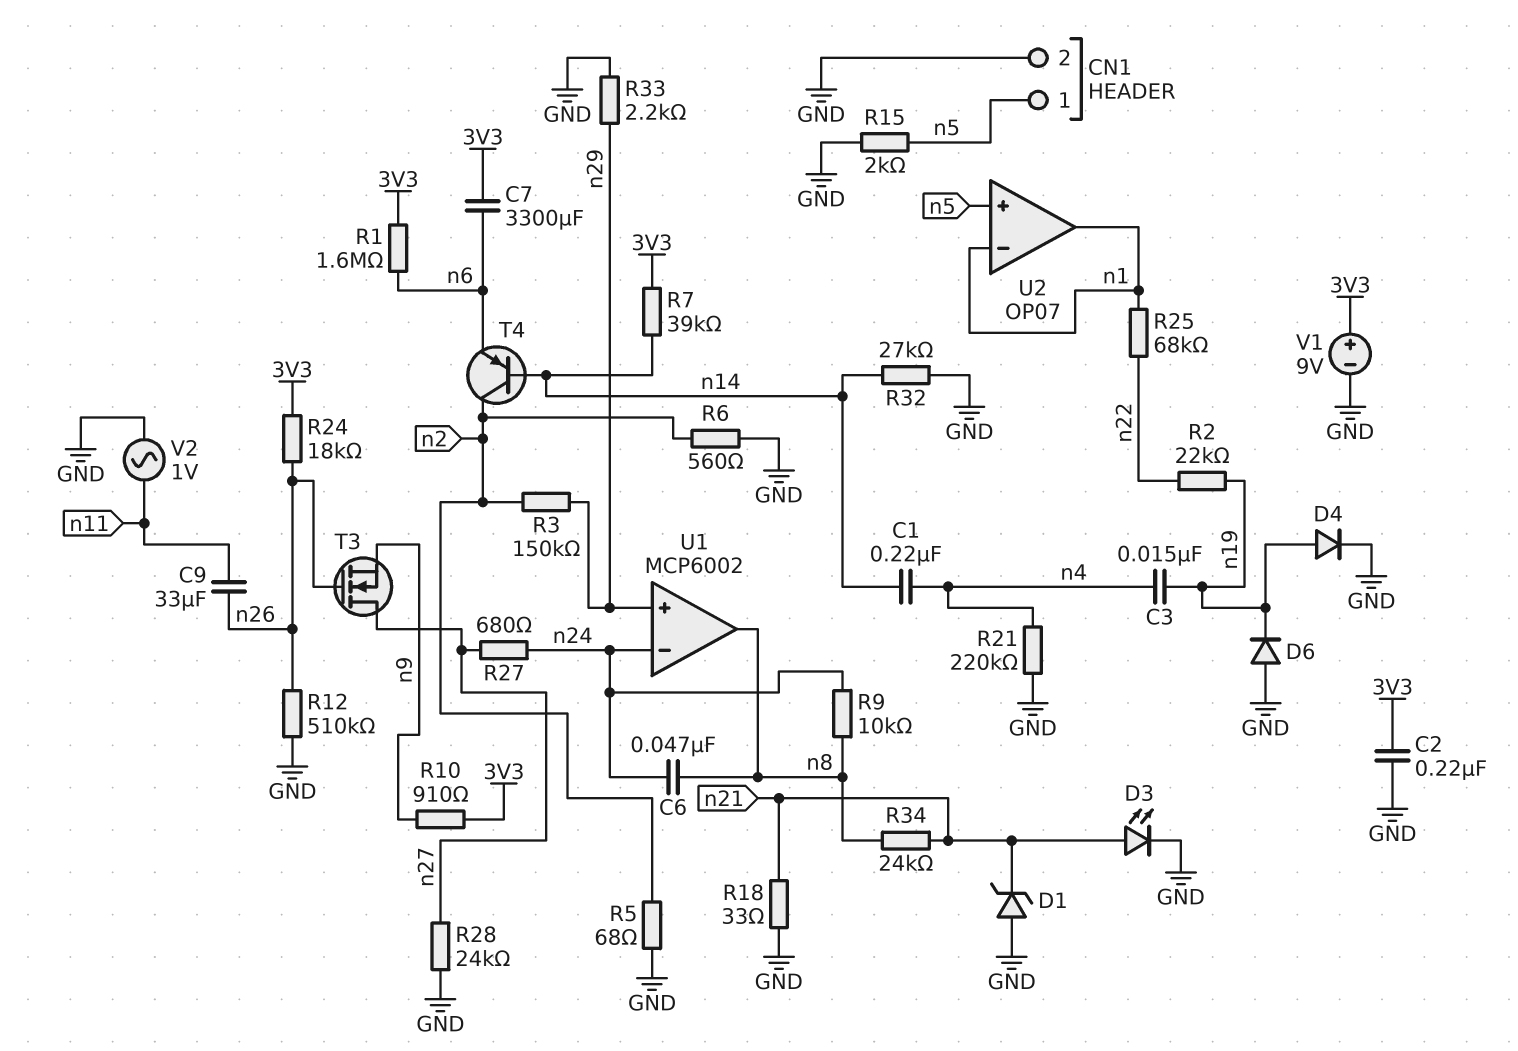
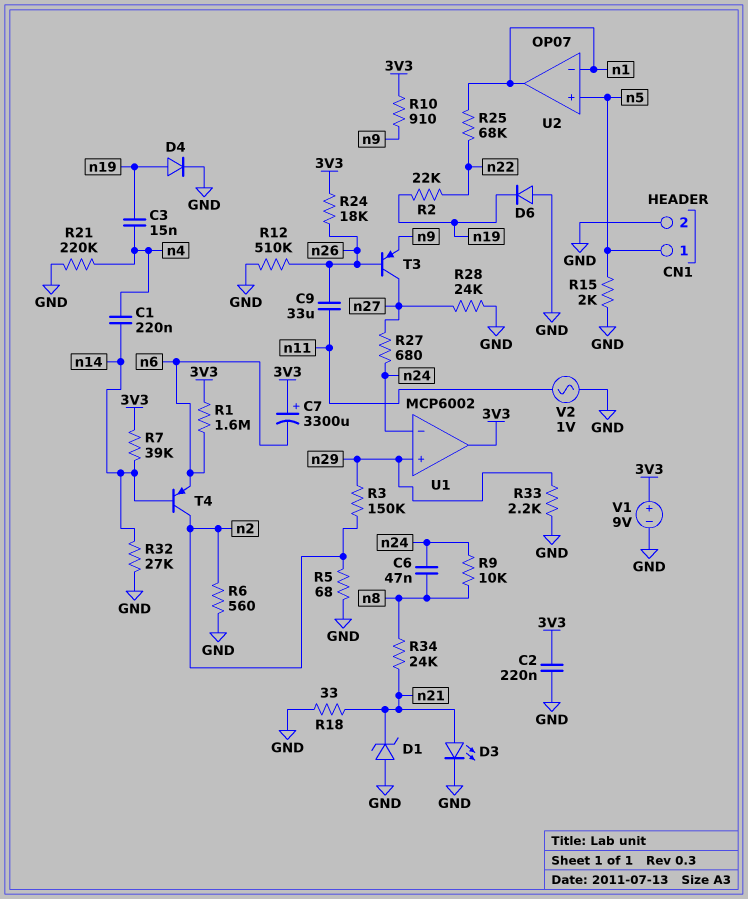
C7: 3300uF (3V3, n6) -> 3300uF (plus 3V3, minus n6)
T3: NMOS (G n26, D n27, S n9) -> PNP (B n26, C n27, E n9)
U1 pin out: n8 -> 3V3

